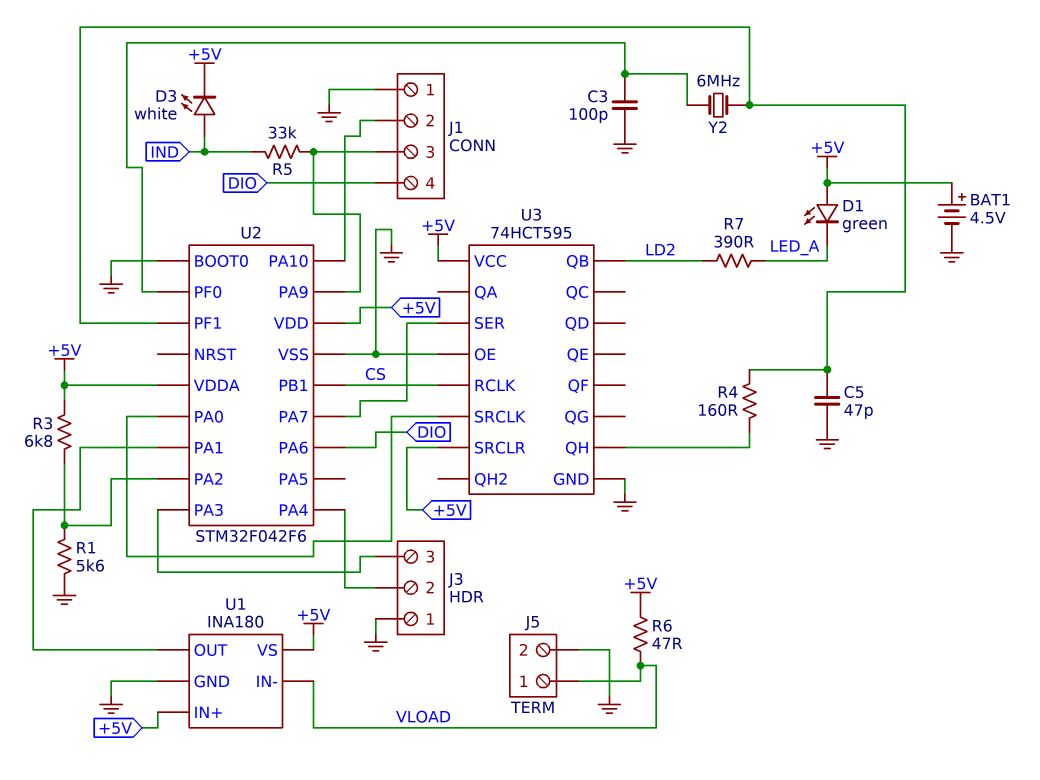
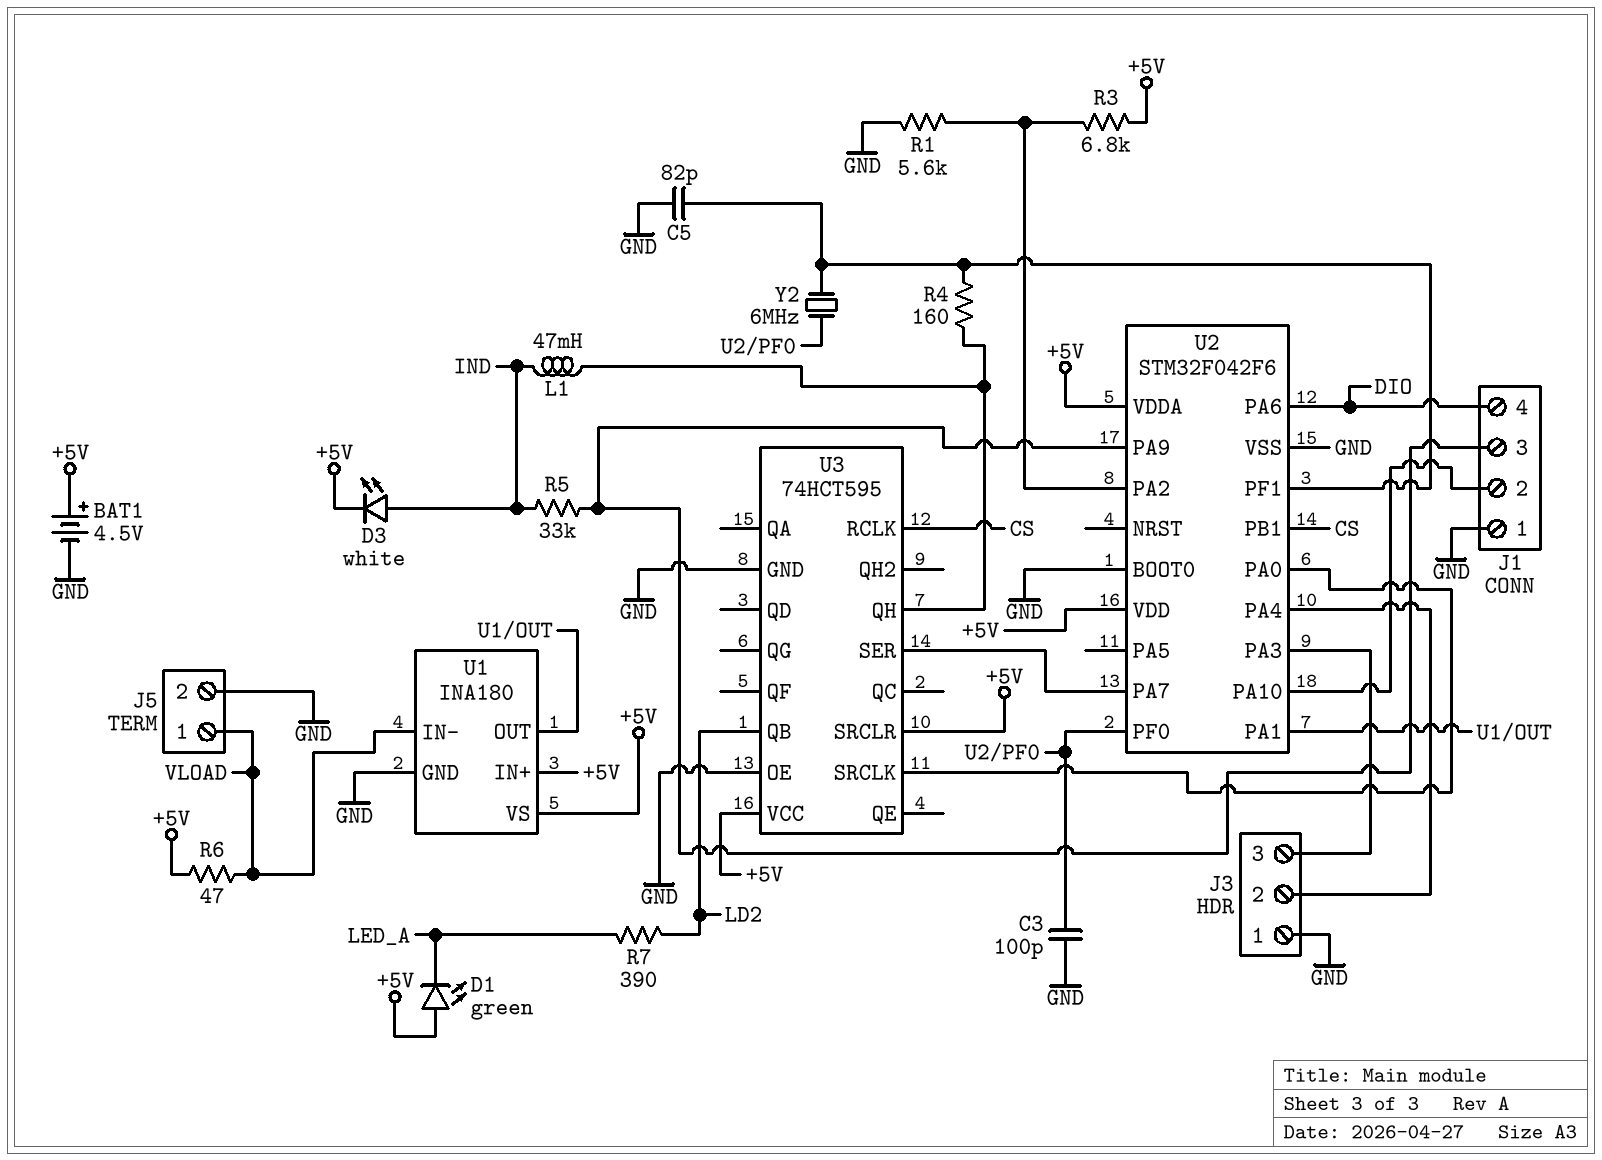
C5: 47pF (GND, U2/PF1) -> 82pF (GND, U2/PF1)
L1: none -> 47mH (IND, U3/QH)

